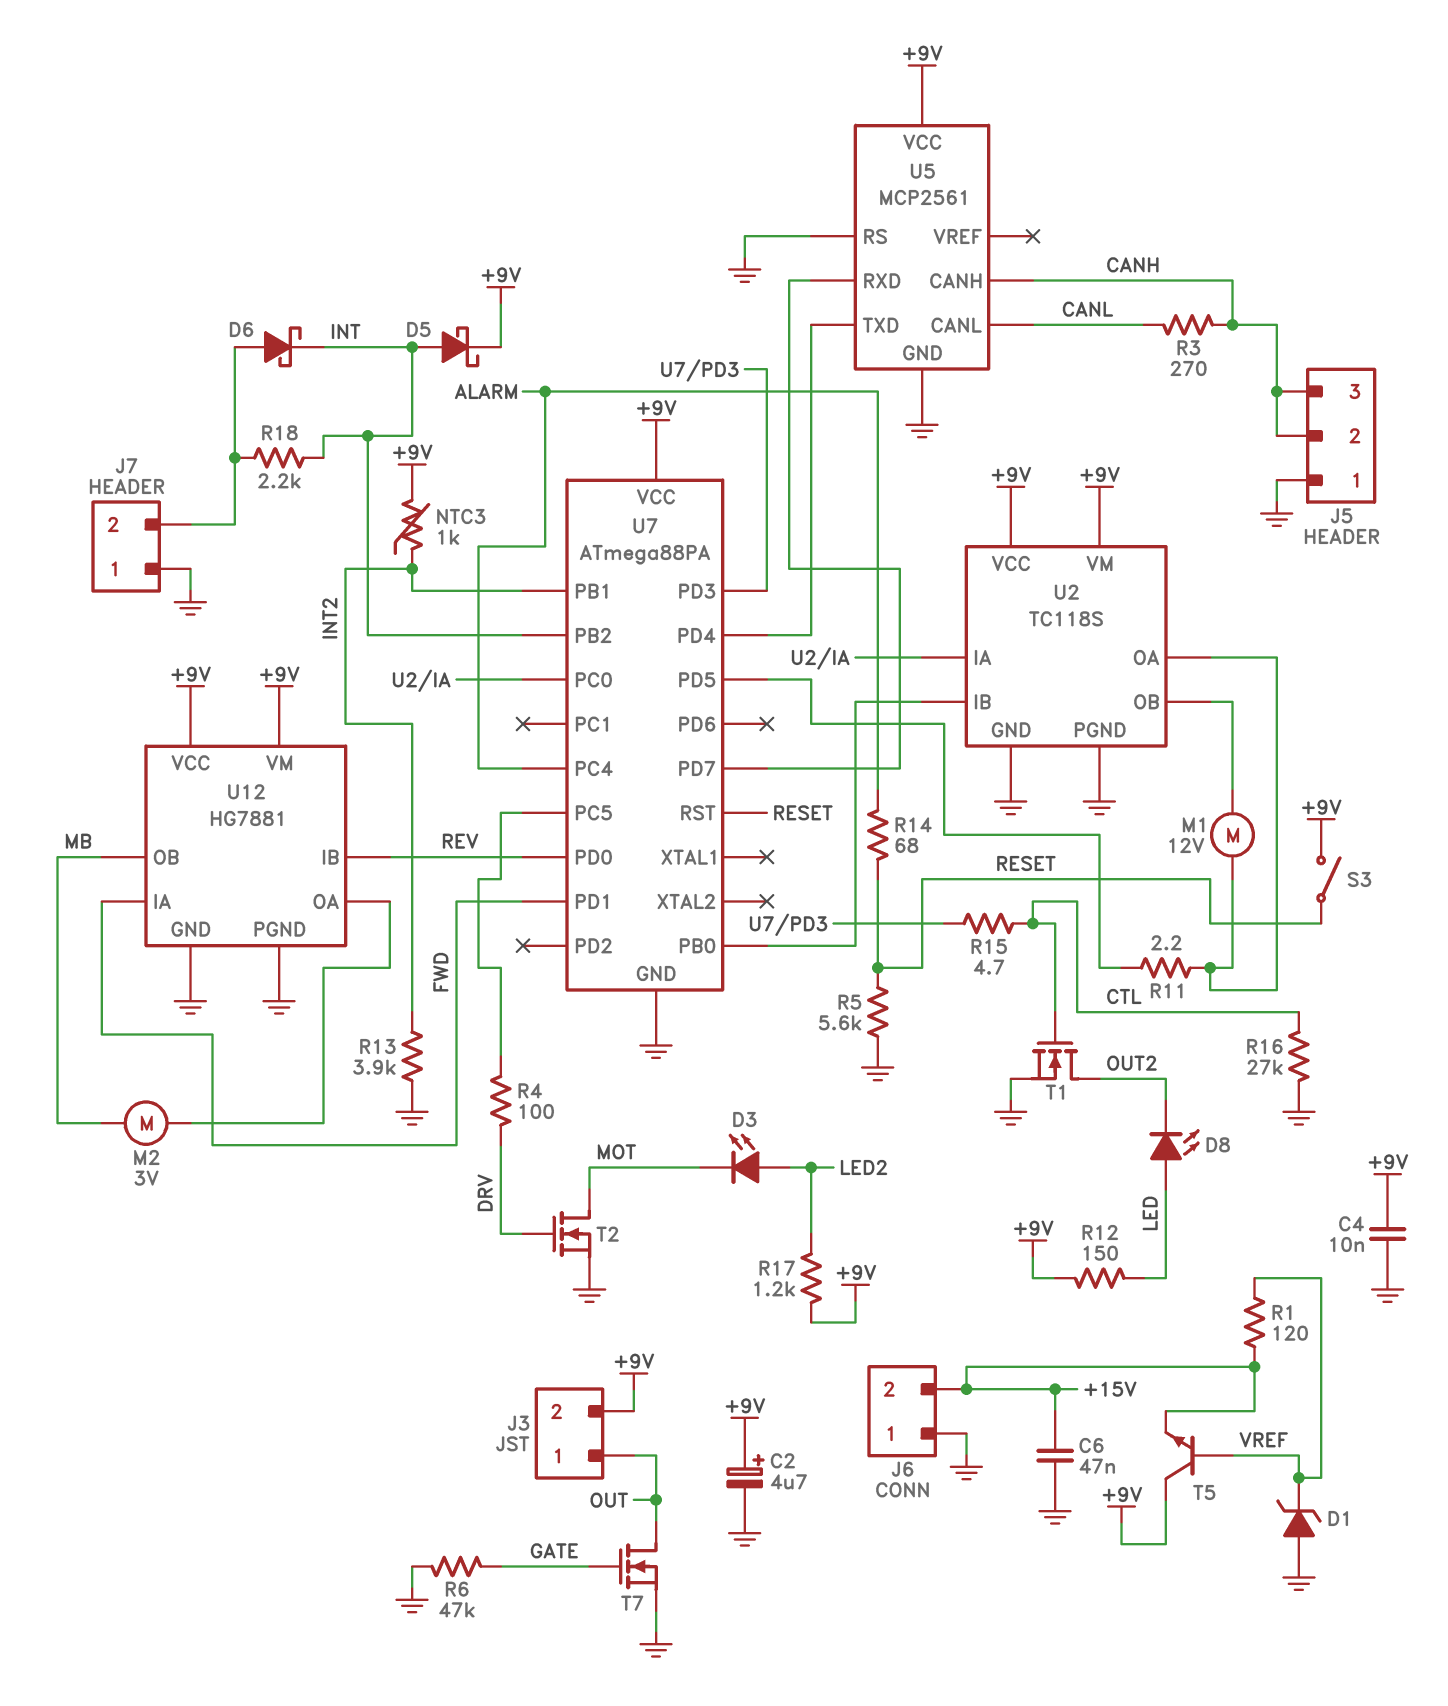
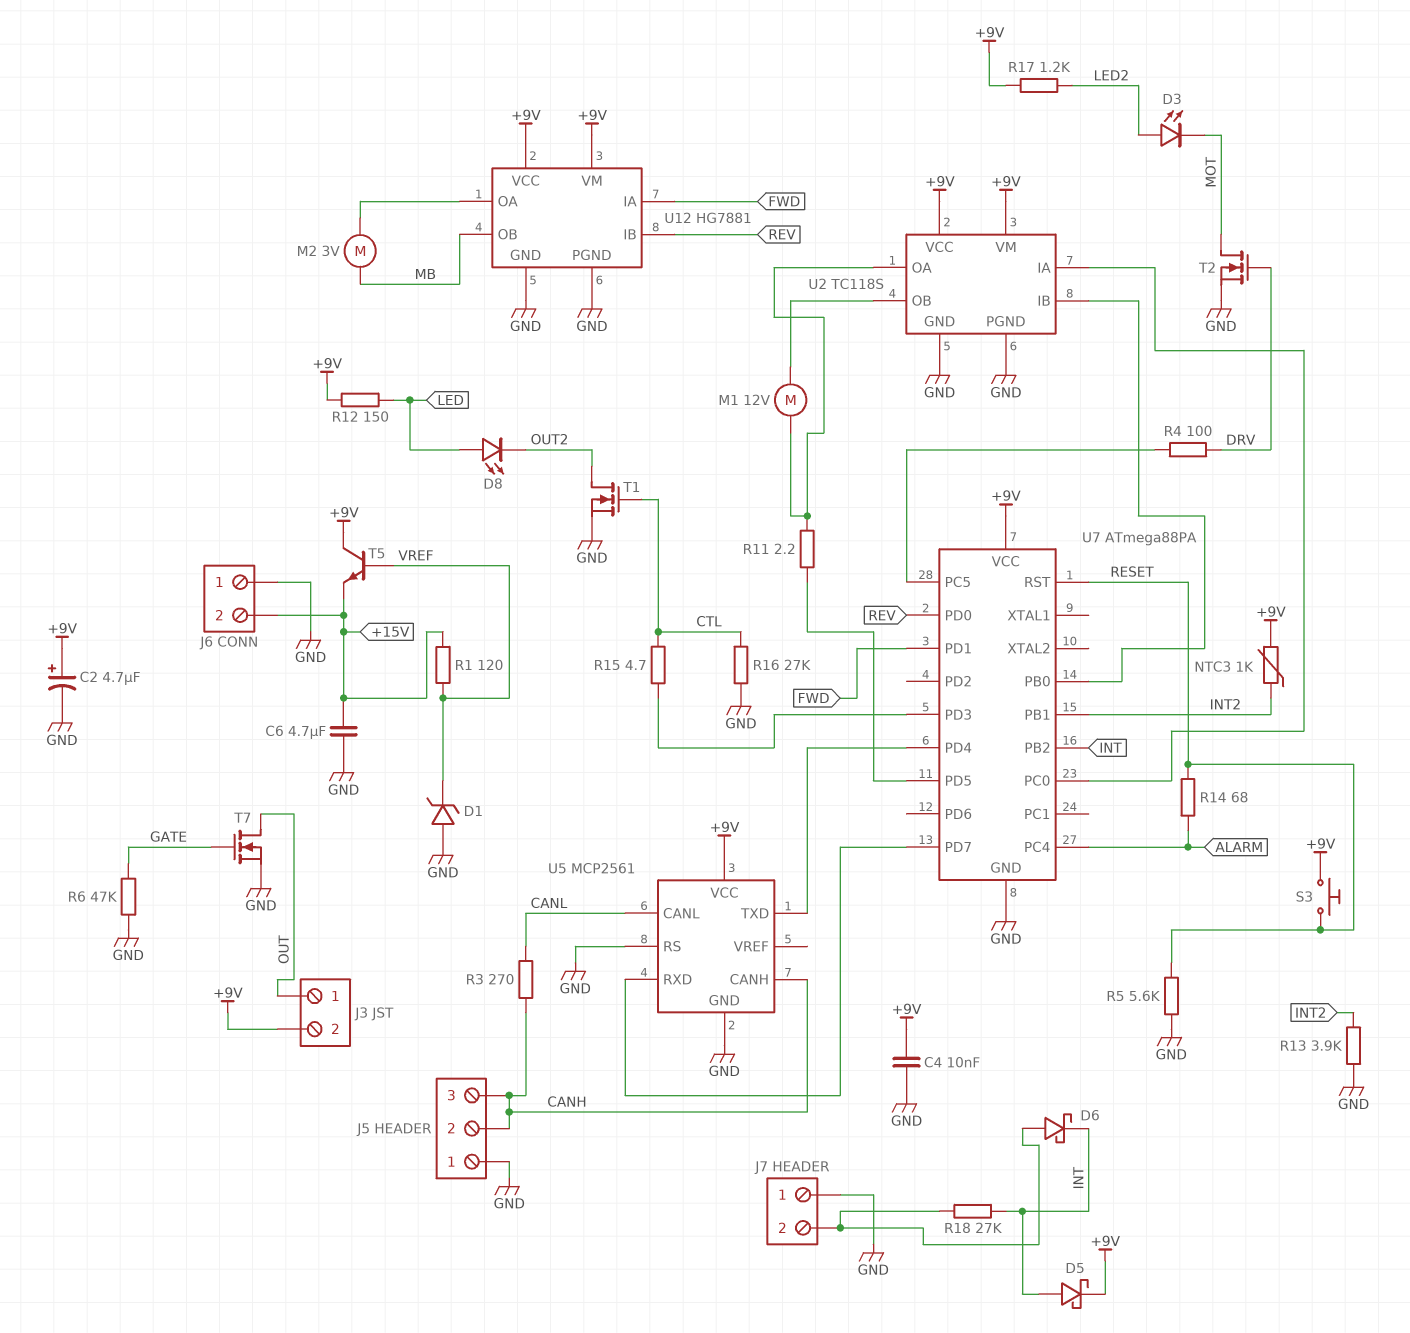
C6: 47nF (+15V, GND) -> 4.7uF (+15V, GND)
R18: 2.2k (INT, J7/2) -> 27k (INT, J7/2)
S3: switch (+9V, RESET) -> button (+9V, RESET)

